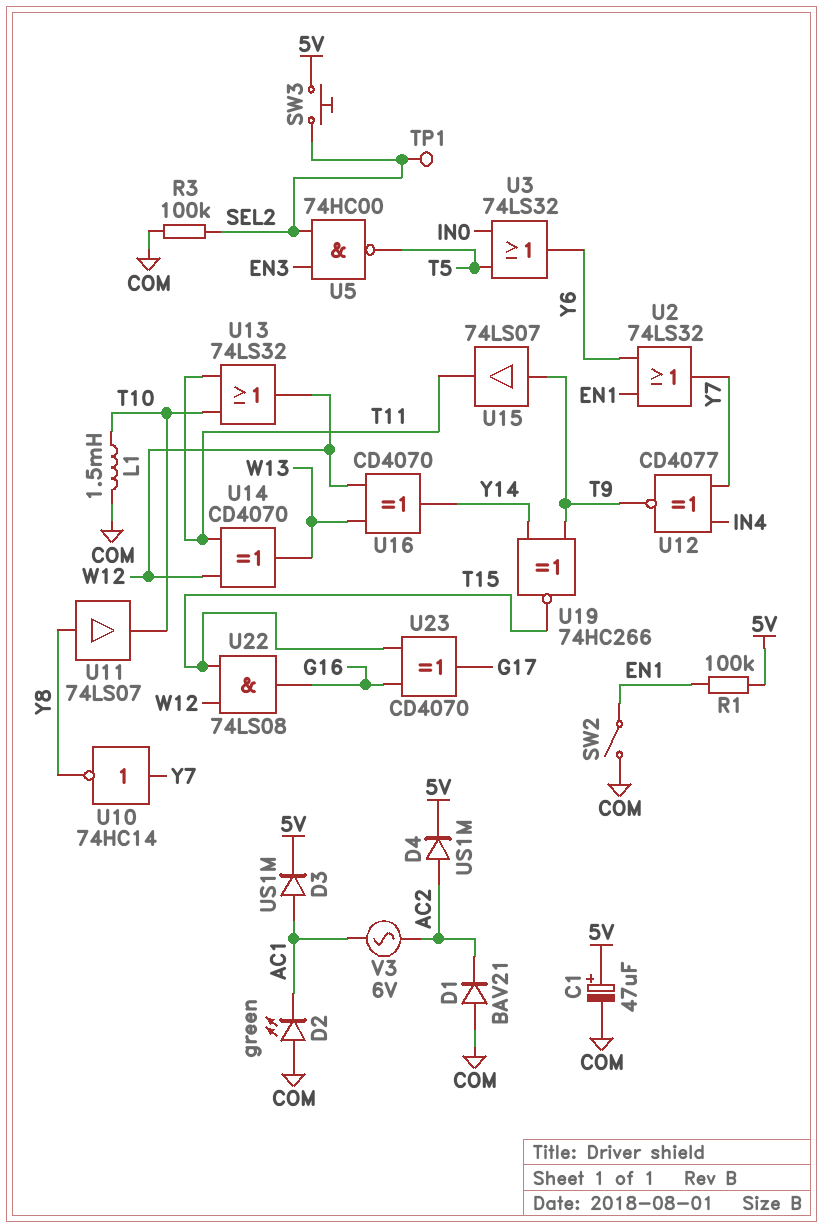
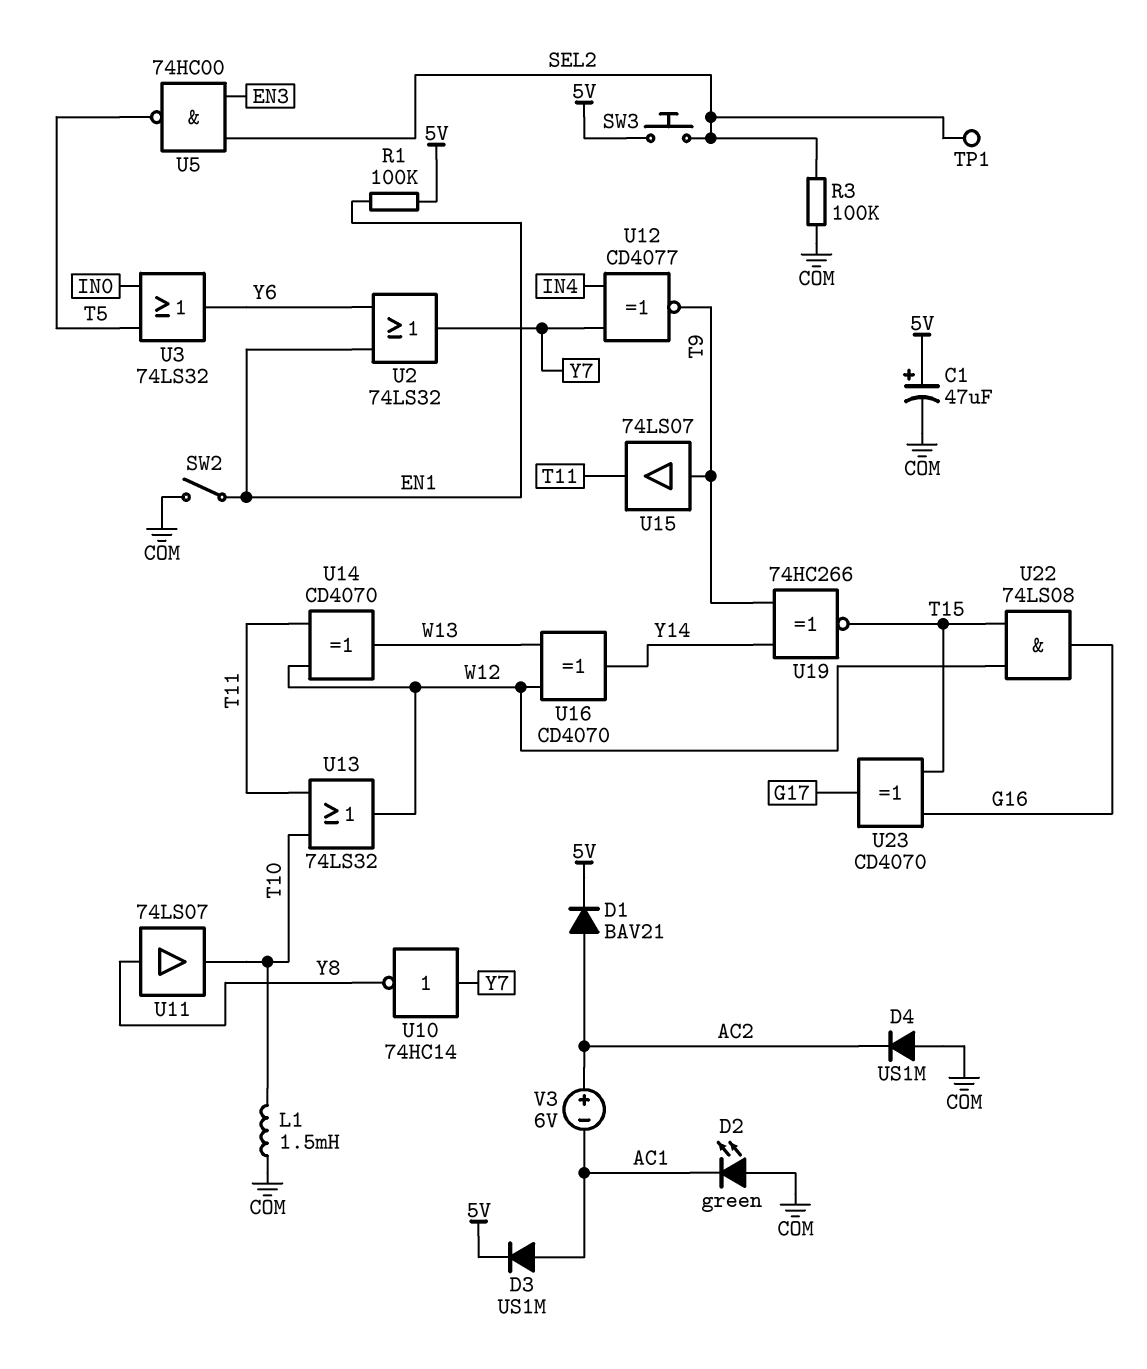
D1: diode BAV21 (A COM, K AC2) -> diode BAV21 (A AC2, K 5V)
D4: diode US1M (A AC2, K 5V) -> diode US1M (A COM, K AC2)
V3: AC 6V (AC1, AC2) -> 6V (plus AC2, minus AC1)

